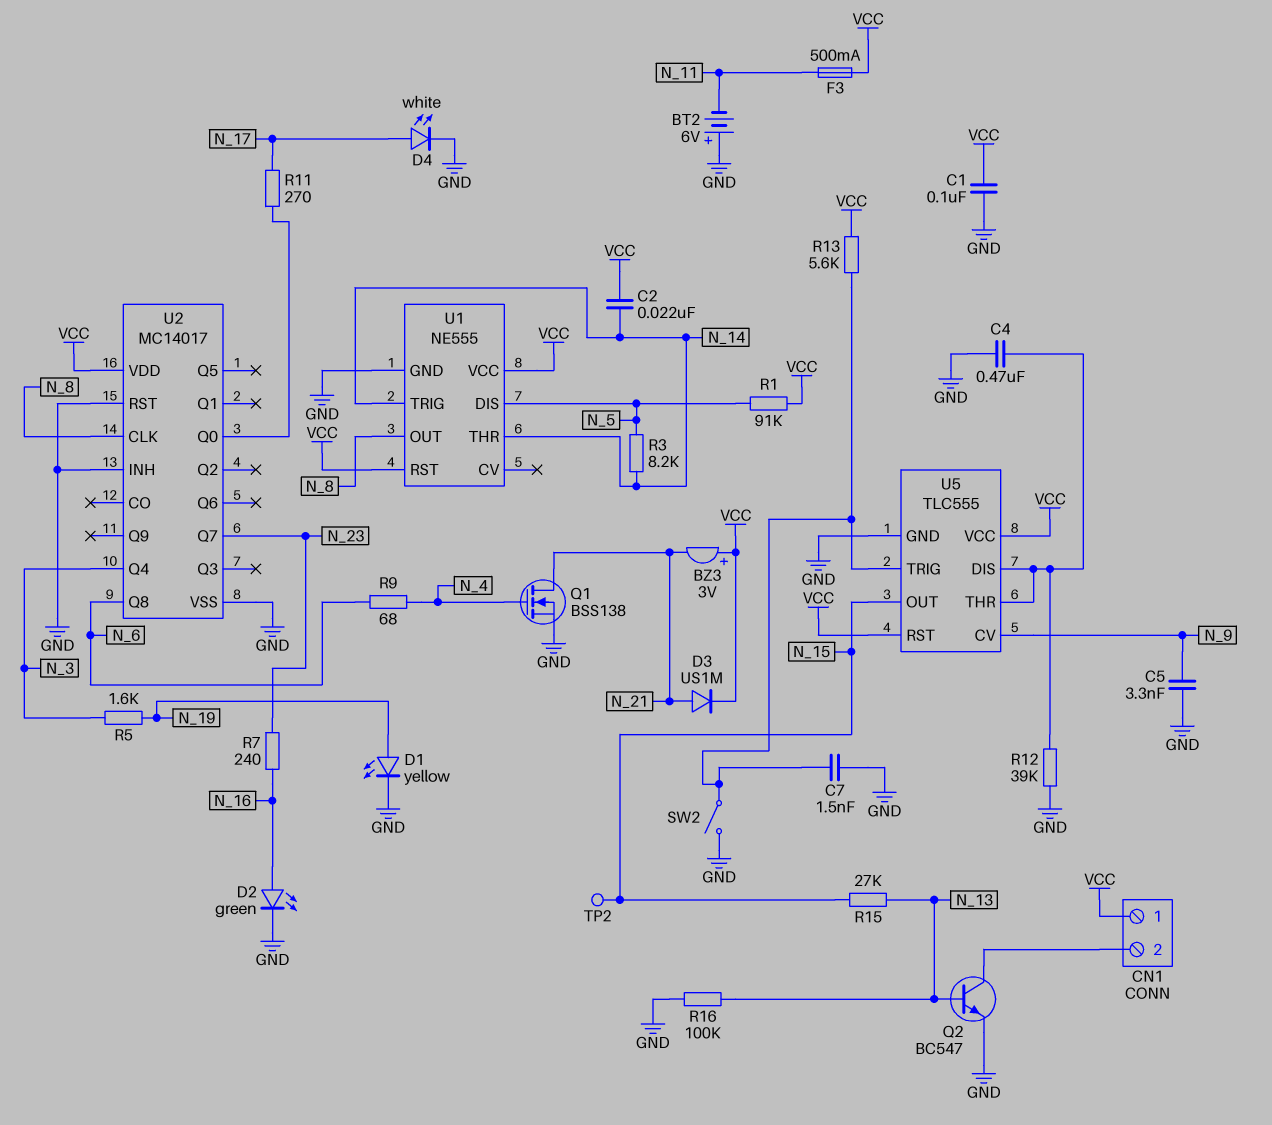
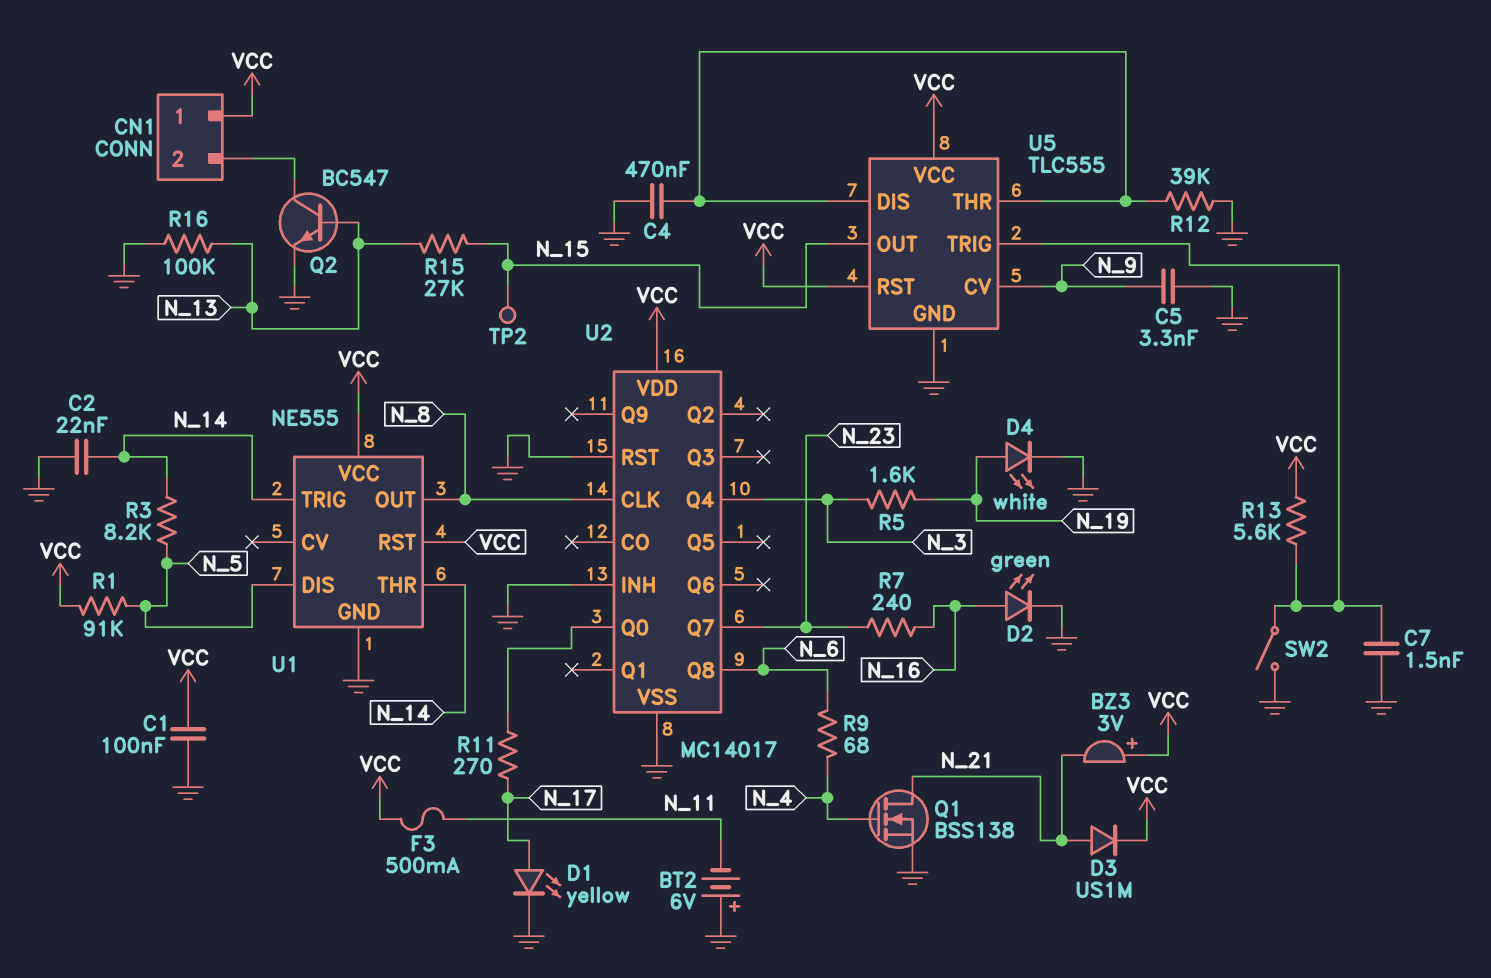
C2: 22nF (N_14, VCC) -> 22nF (GND, N_14)
D1: LED yellow (A N_19, K GND) -> LED yellow (A N_17, K GND)
D4: LED white (A N_17, K GND) -> LED white (A N_19, K GND)

